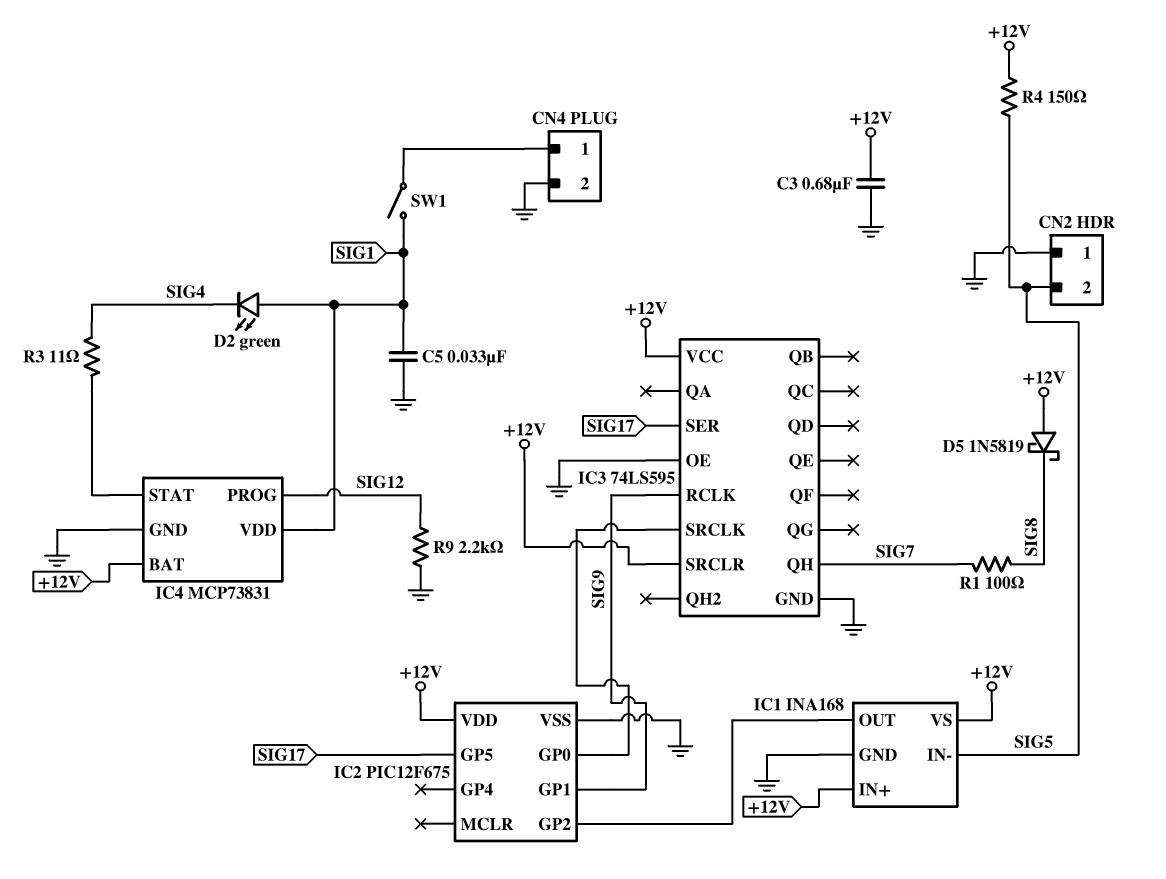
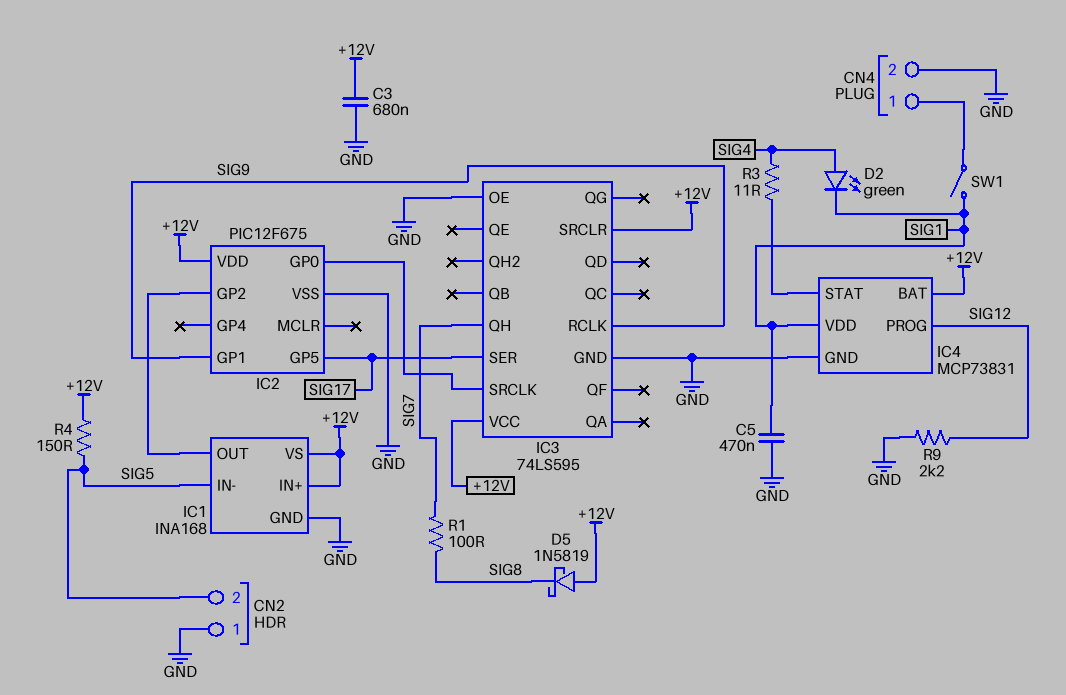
C5: 33nF (GND, SIG1) -> 470nF (GND, SIG1)
D2: LED green (A SIG1, K SIG4) -> LED green (A SIG4, K SIG1)

